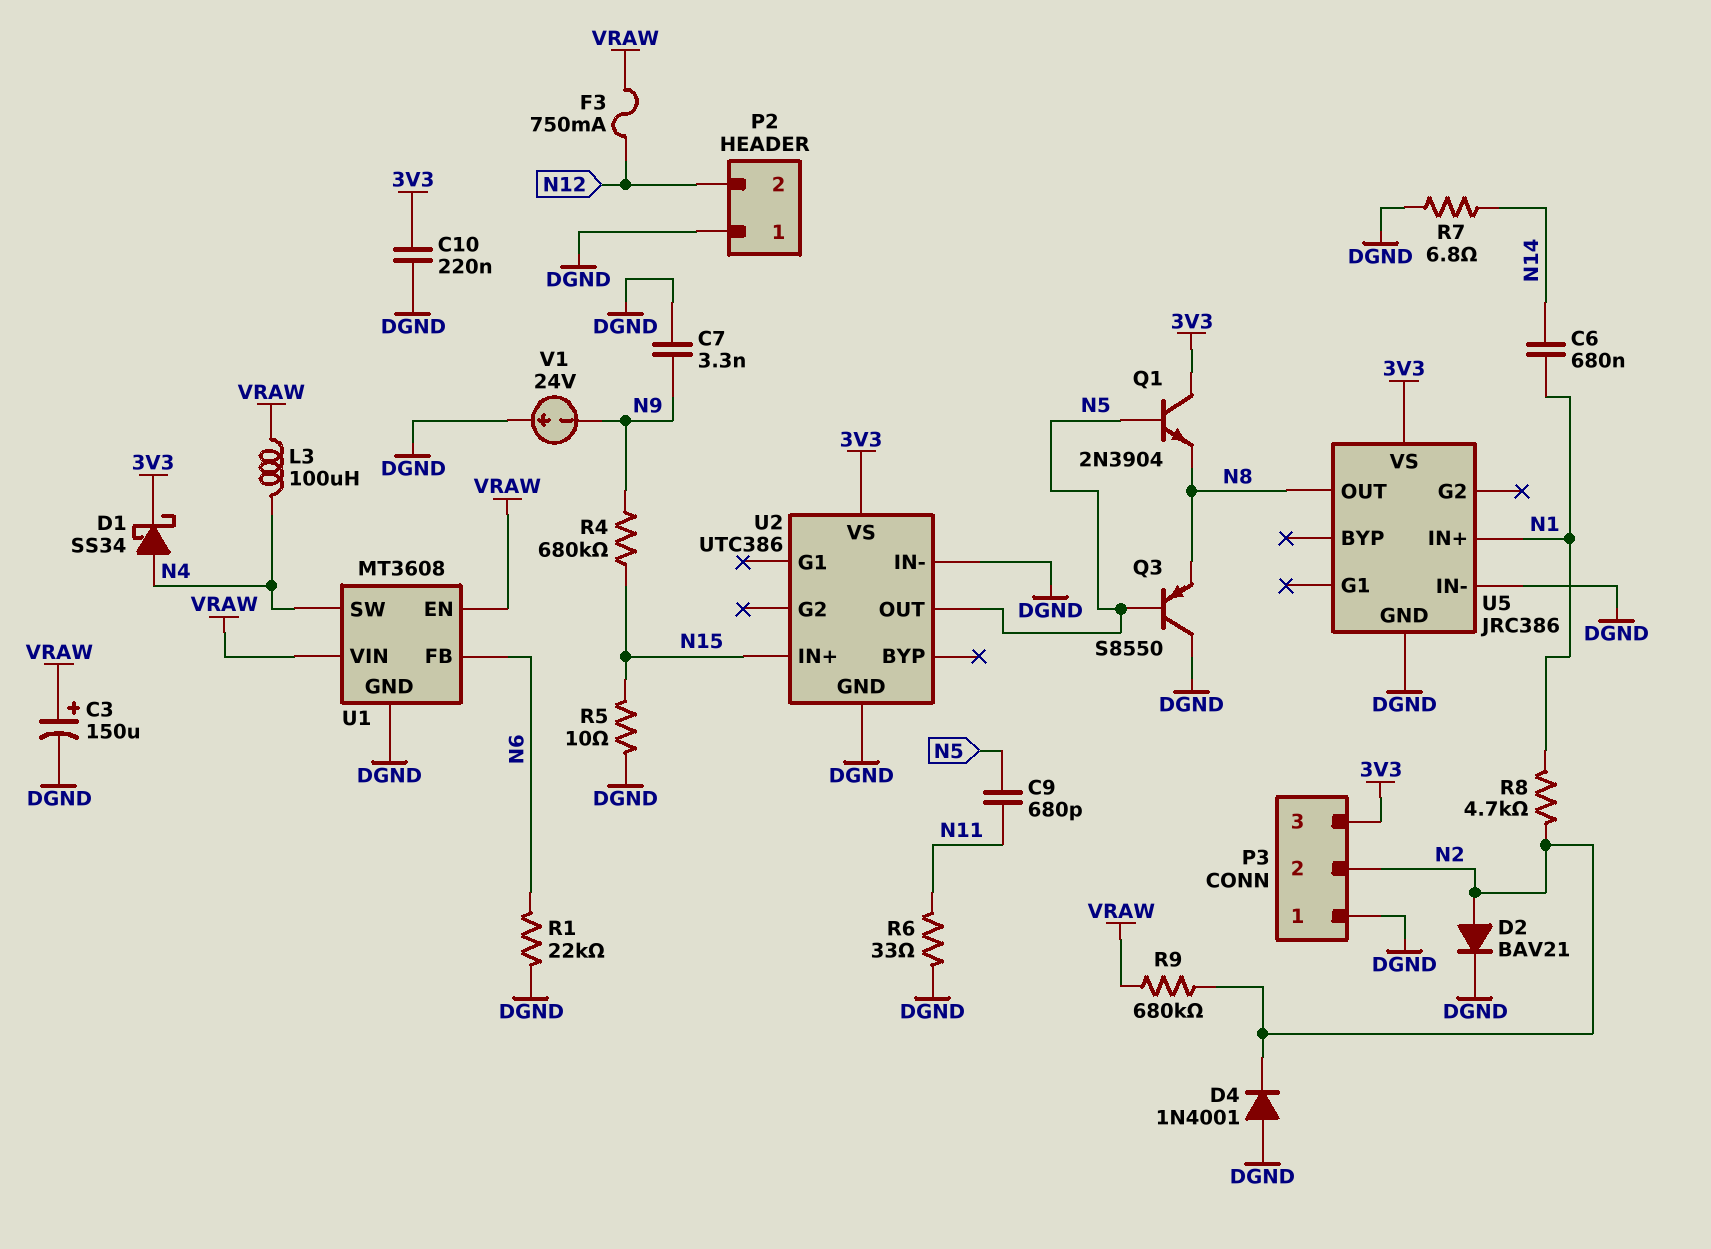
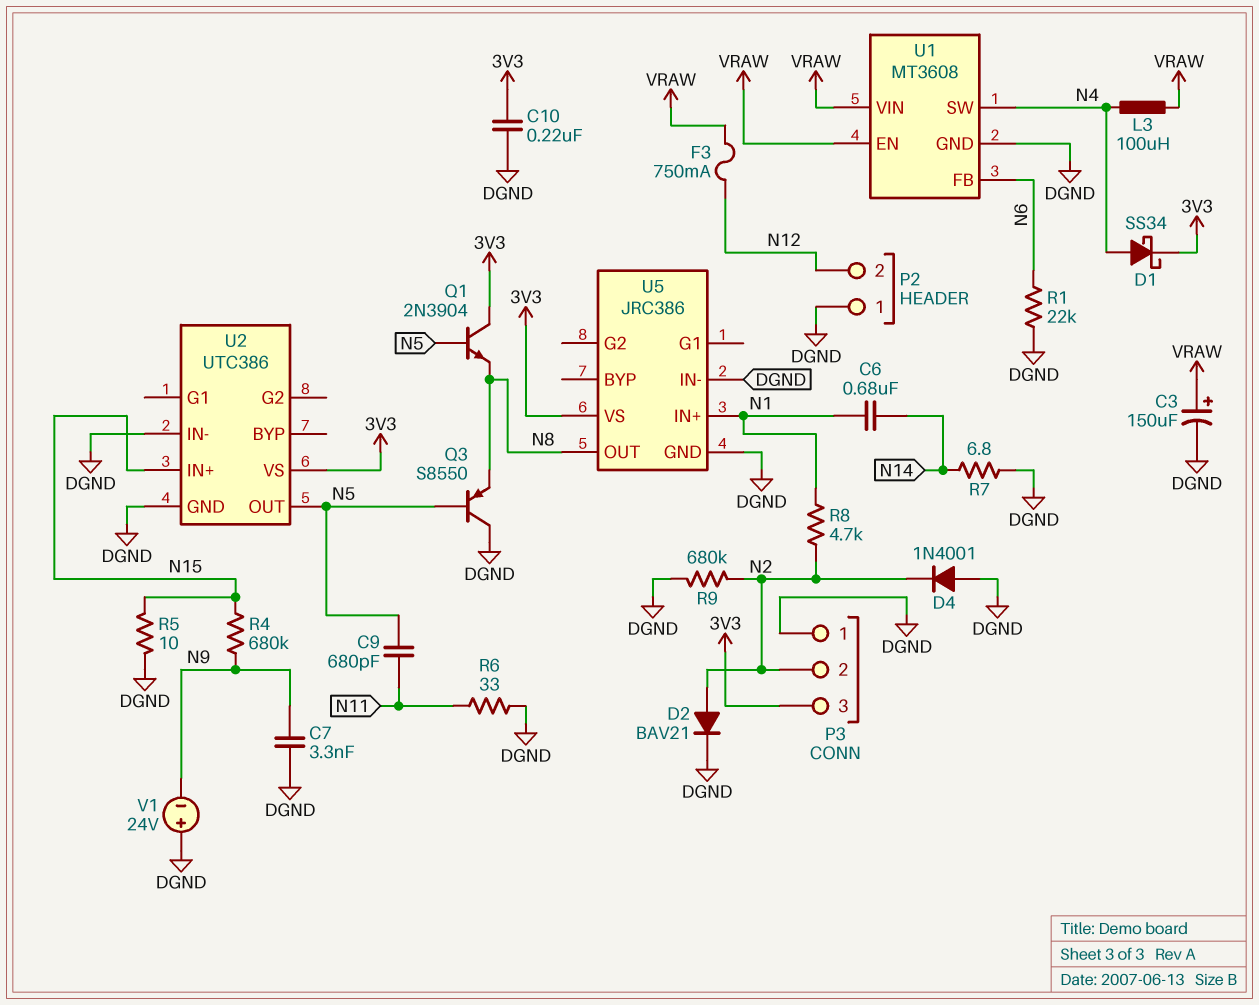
R9: 680k (N2, VRAW) -> 680k (DGND, N2)

